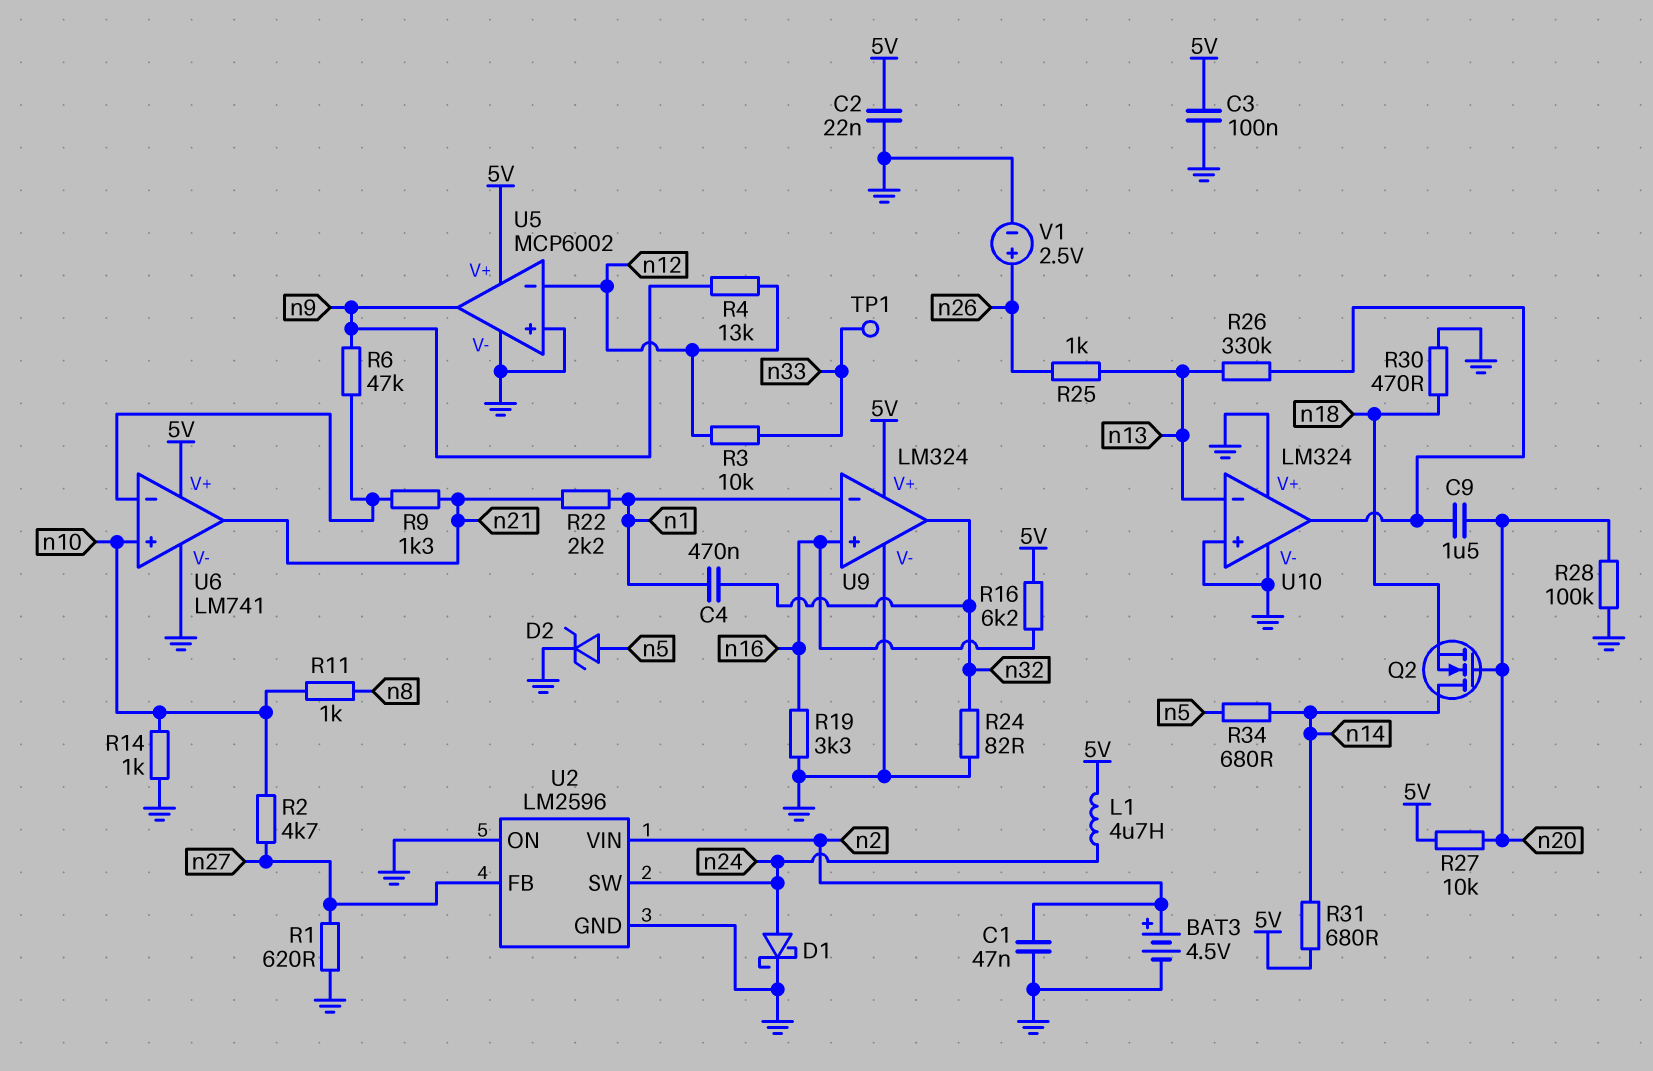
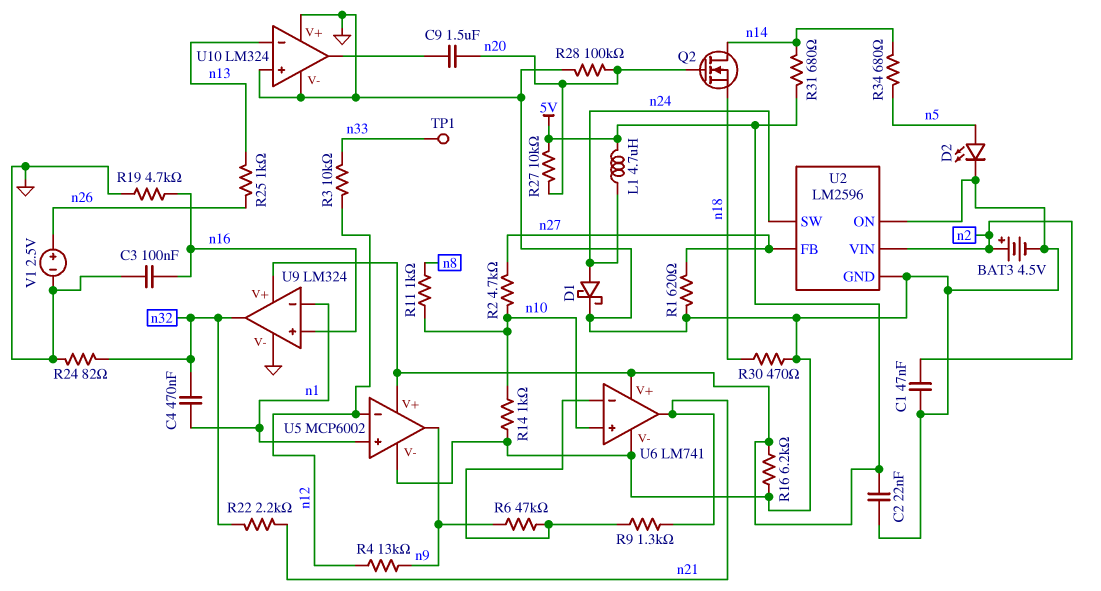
C3: 100nF (5V, GND) -> 100nF (GND, n16)
D2: zener (A n5, K GND) -> LED (A n5, K GND)
R16: 6.2k (5V, n16) -> 6.2k (5V, GND)
R19: 3.3k (GND, n16) -> 4.7k (GND, n16)
R22: 2.2k (n1, n21) -> 2.2k (n21, n32)
R26: 330k (U10/out, n13) -> none
U5 pin in+: GND -> n1

